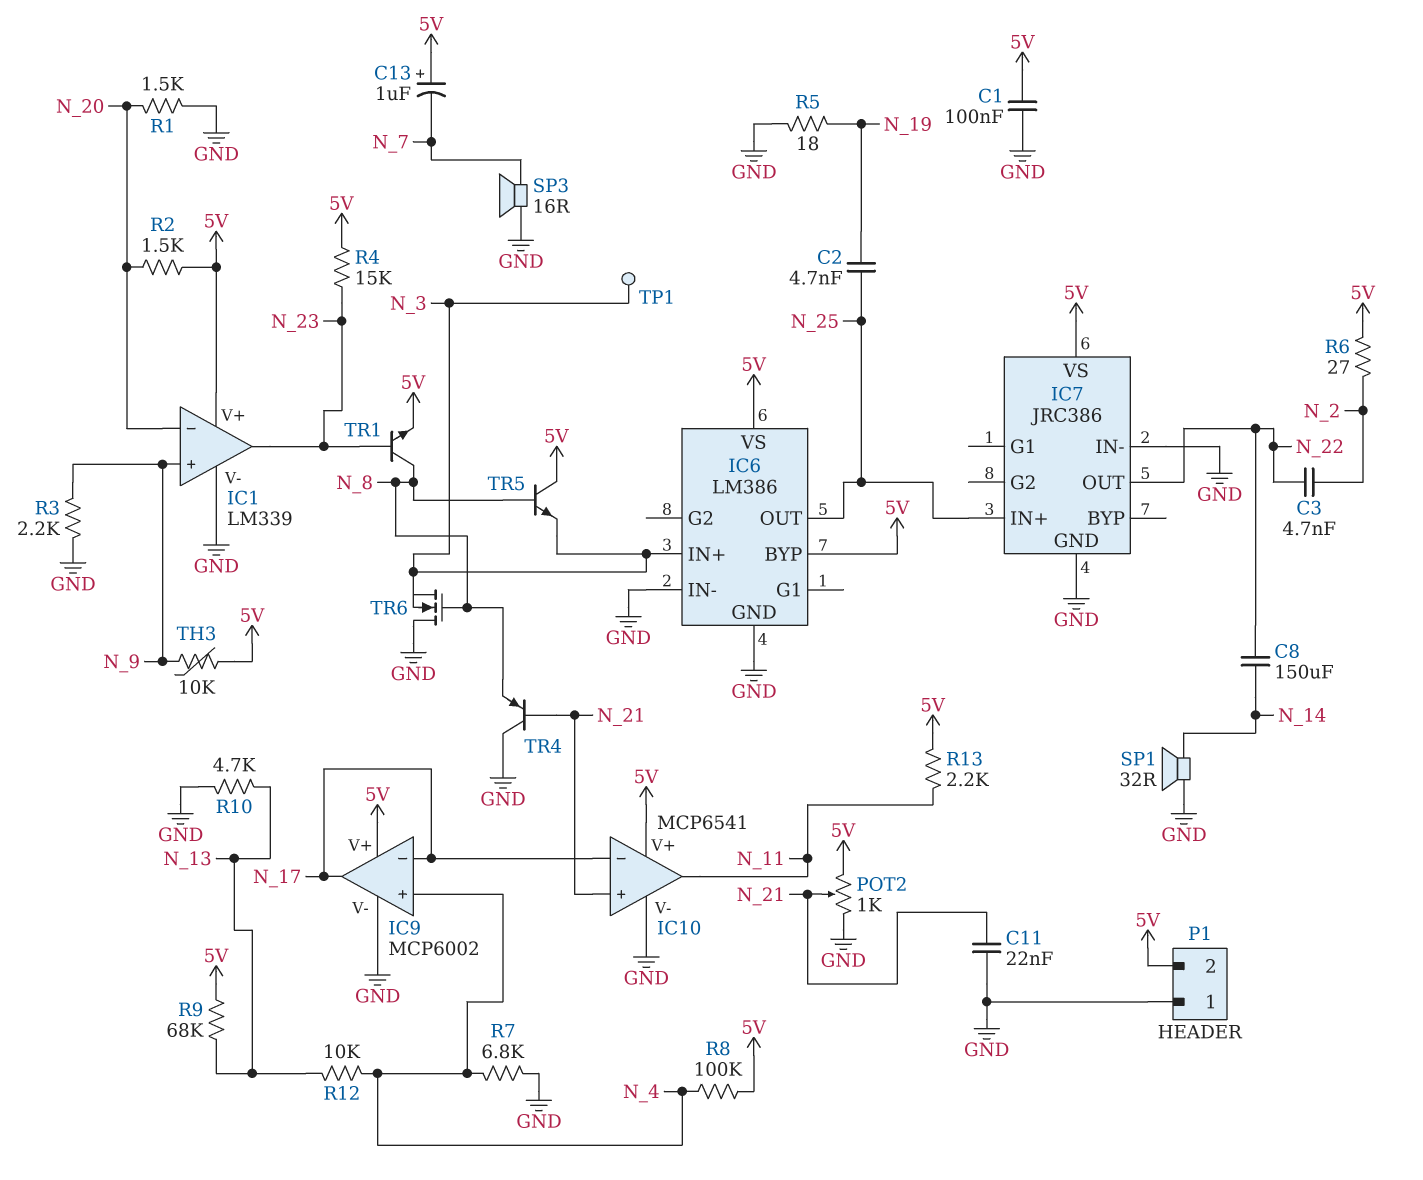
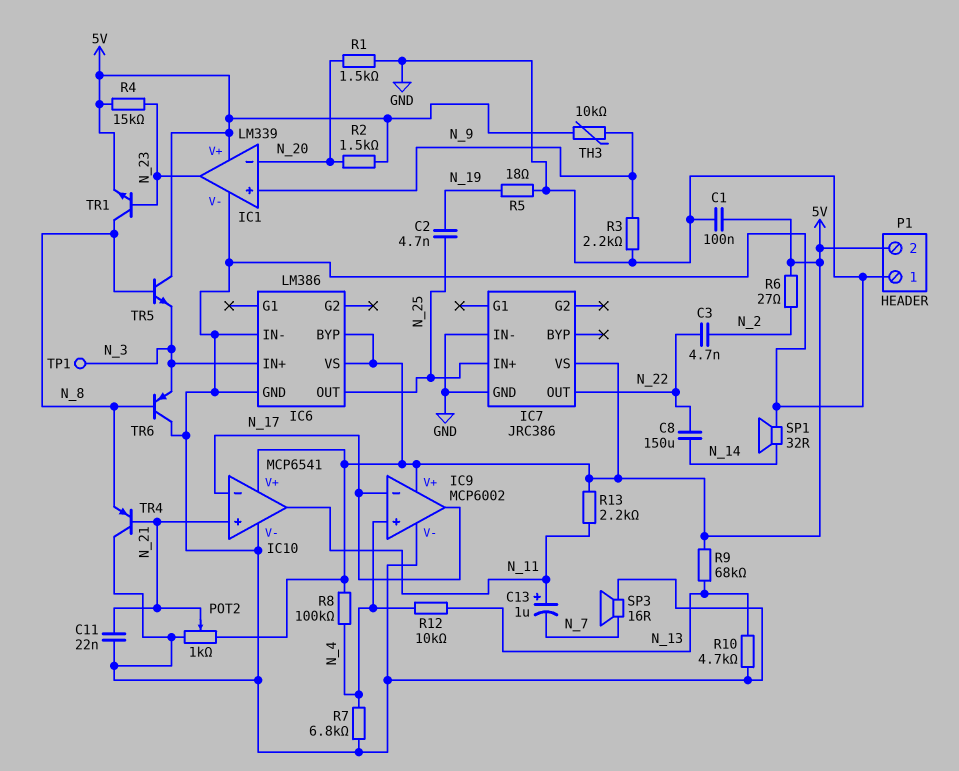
C13: 1uF (plus 5V, minus N_7) -> 1uF (plus N_11, minus N_7)
TR6: NMOS (G N_8, D GND, S N_3) -> PNP (B N_8, C GND, E N_3)

